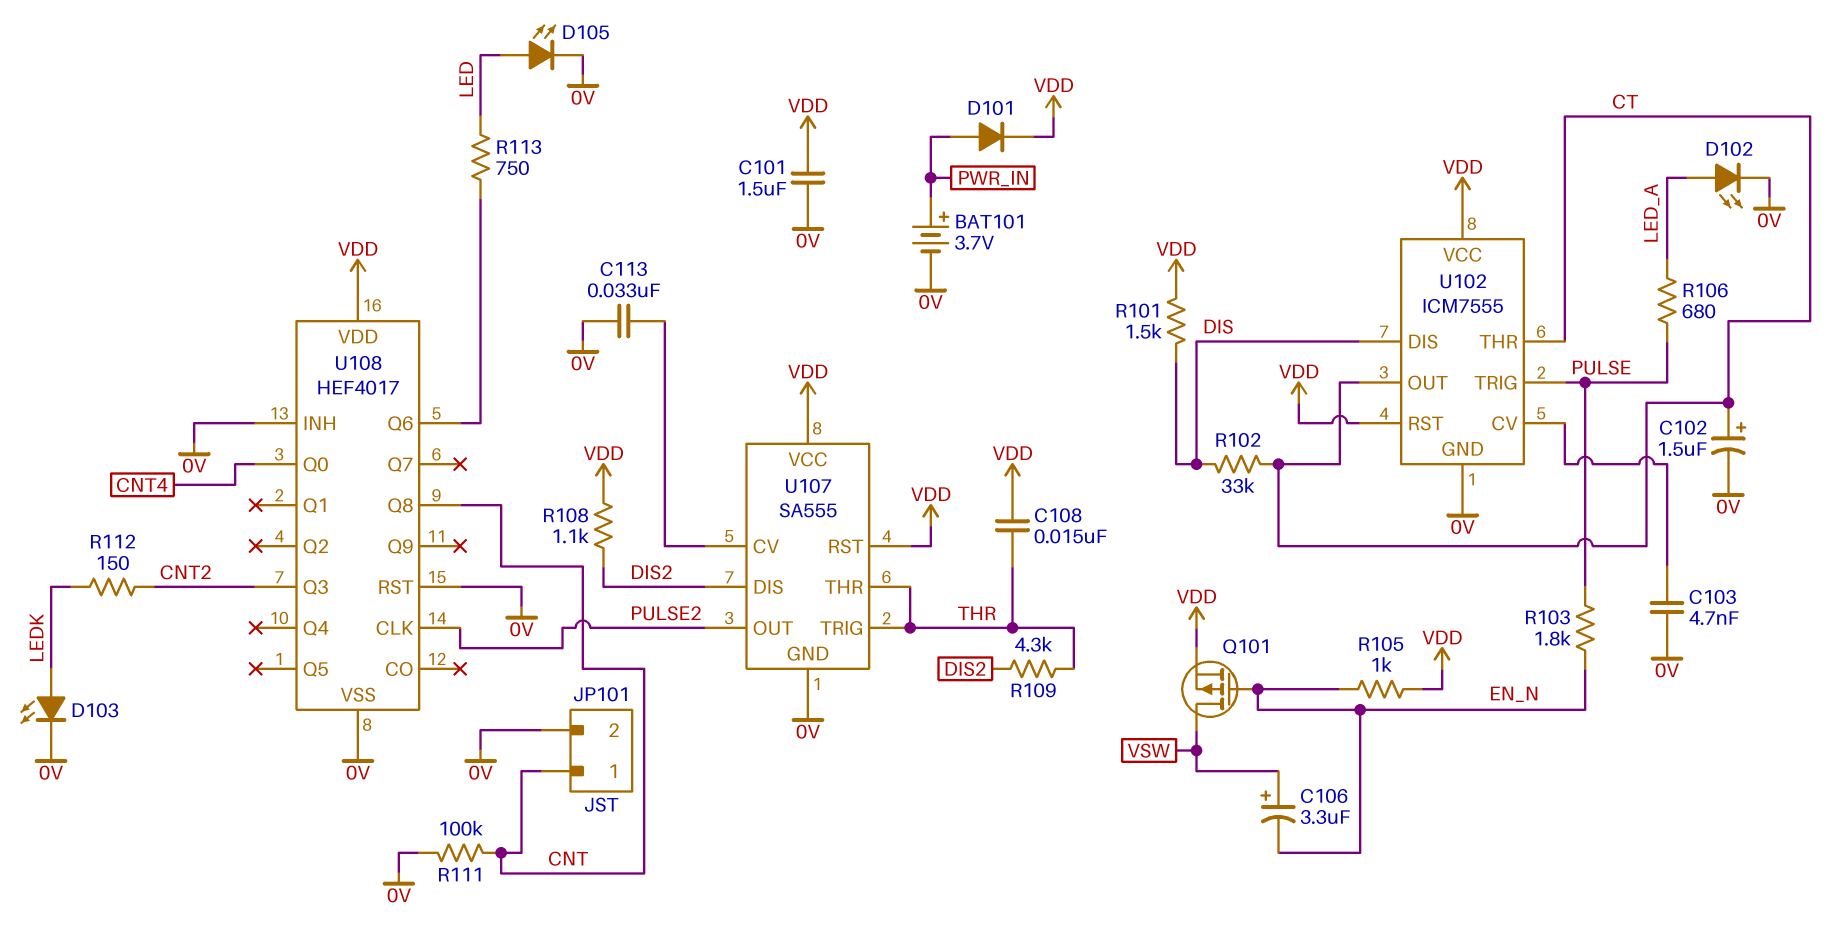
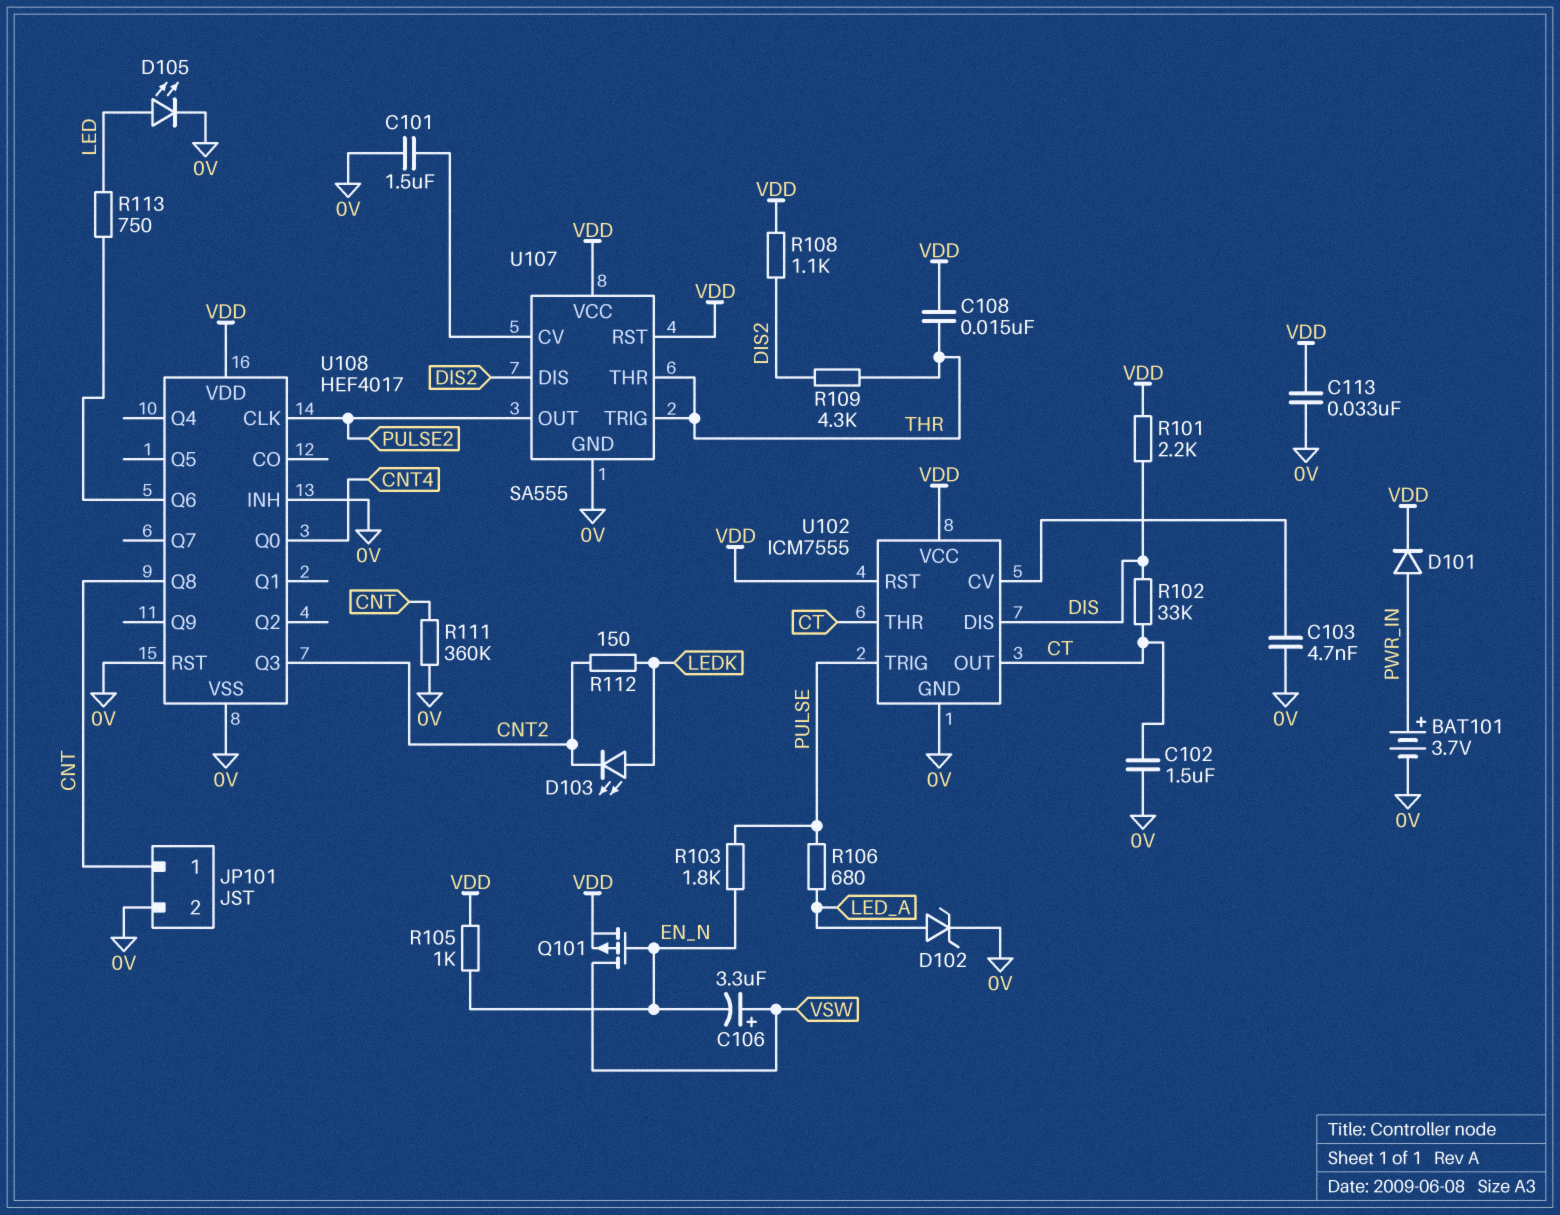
C101: 1.5uF (0V, VDD) -> 1.5uF (0V, U107/CV)
C102: 1.5uF (plus CT, minus 0V) -> 1.5uF (0V, CT)
C113: 33nF (0V, U107/CV) -> 33nF (0V, VDD)
D102: LED (A LED_A, K 0V) -> zener (A LED_A, K 0V)
D103: LED (A LEDK, K 0V) -> LED (A LEDK, K CNT2)
R101: 1.5k (DIS, VDD) -> 2.2k (DIS, VDD)
R111: 100k (0V, CNT) -> 360k (0V, CNT)

